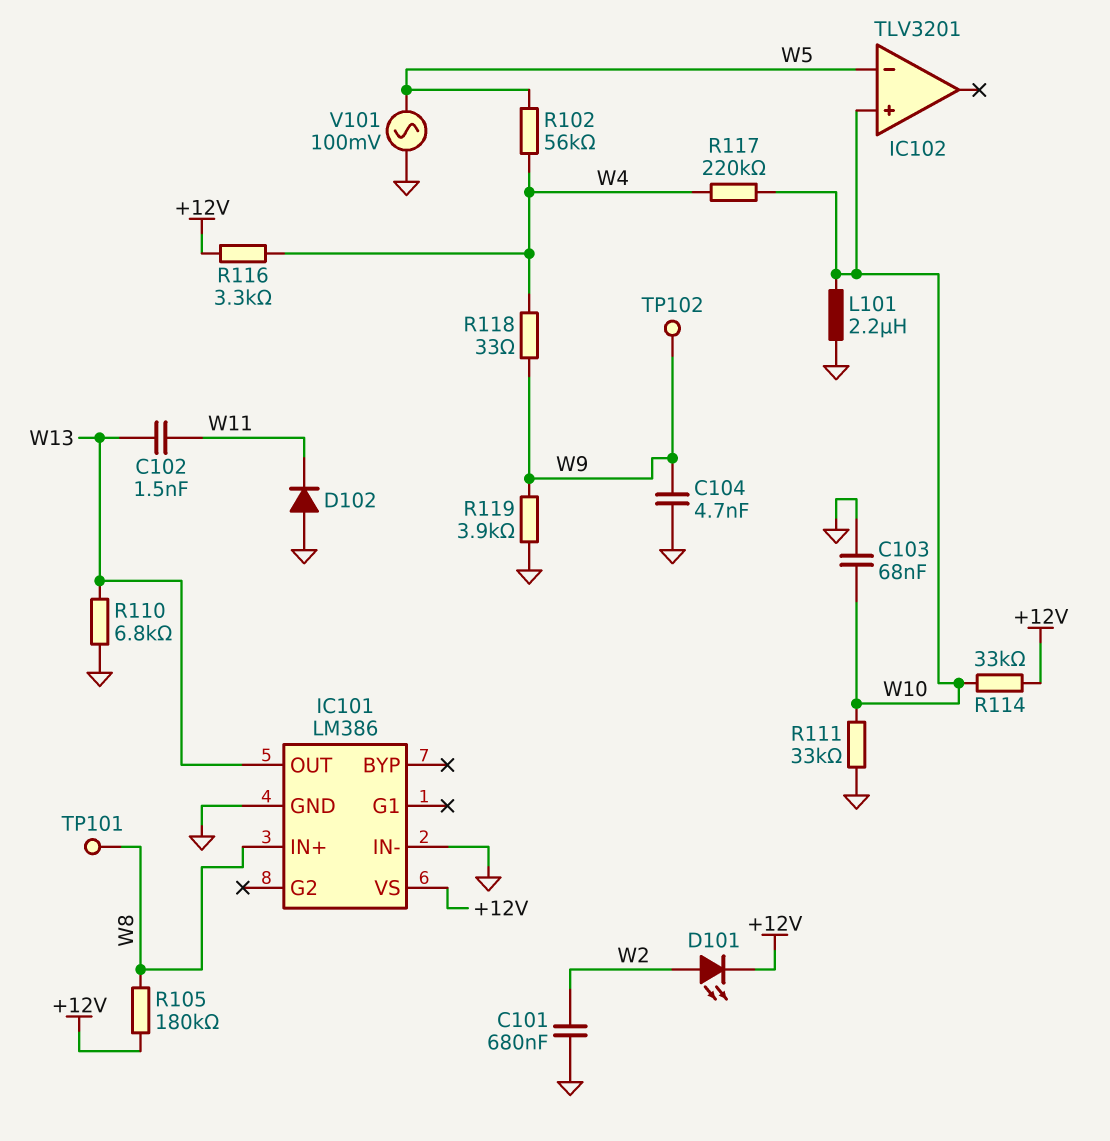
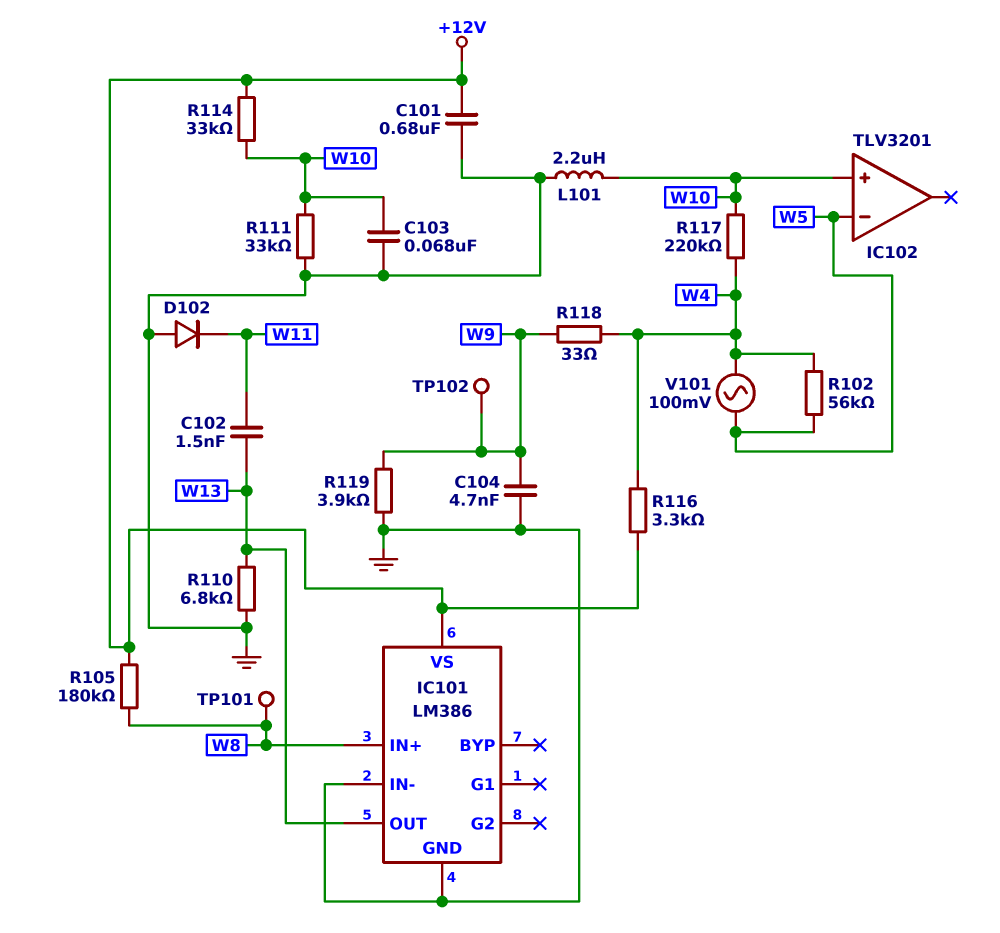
C101: 680nF (GND, W2) -> 680nF (+12V, GND)
D101: LED (A W2, K +12V) -> none
V101: AC 100mV (GND, W5) -> AC 100mV (W4, W5)

